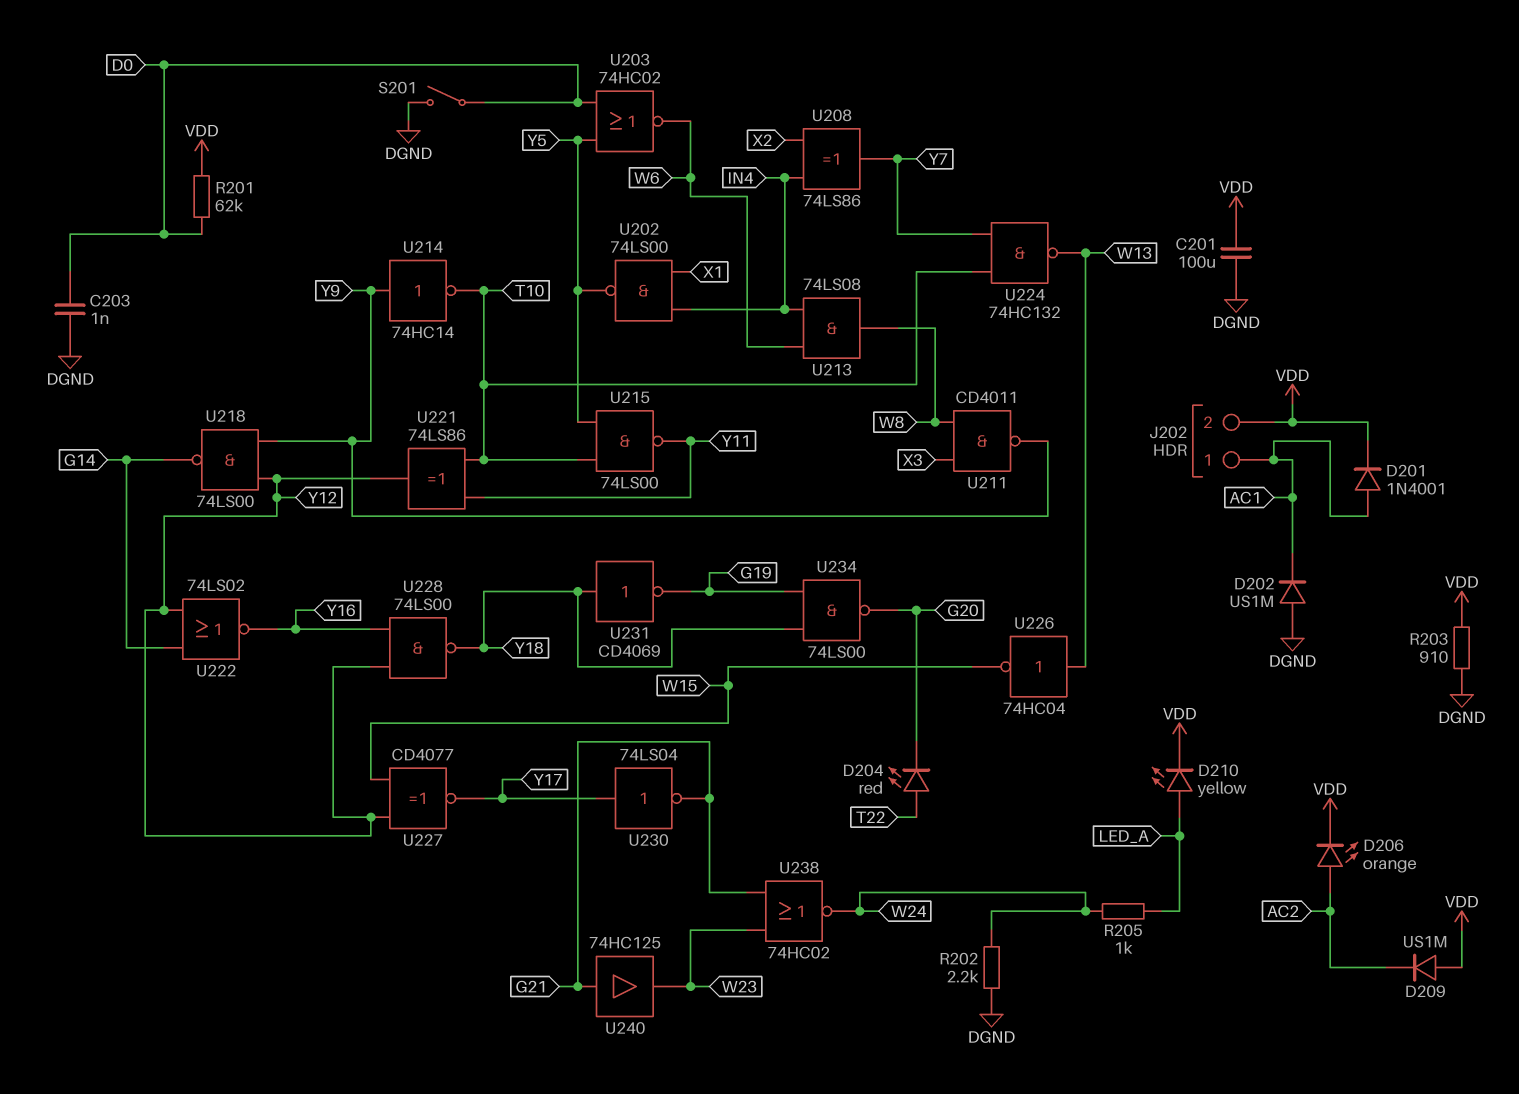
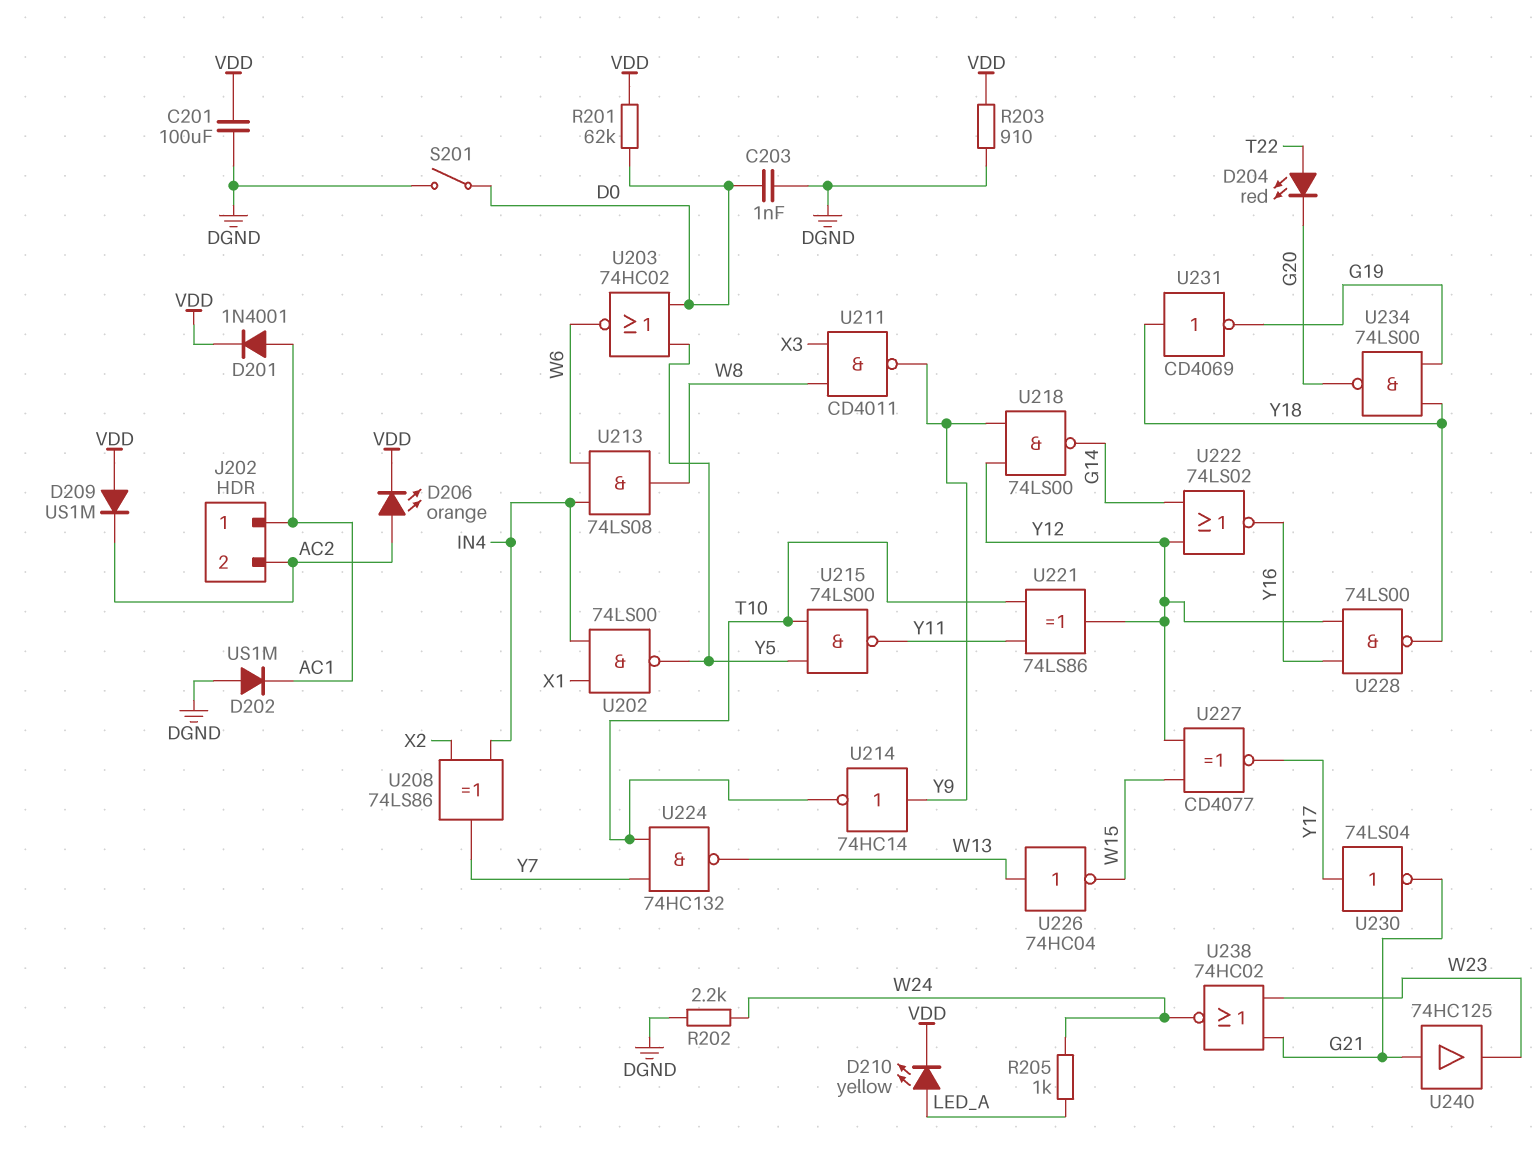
J202 pin 2: VDD -> AC2

